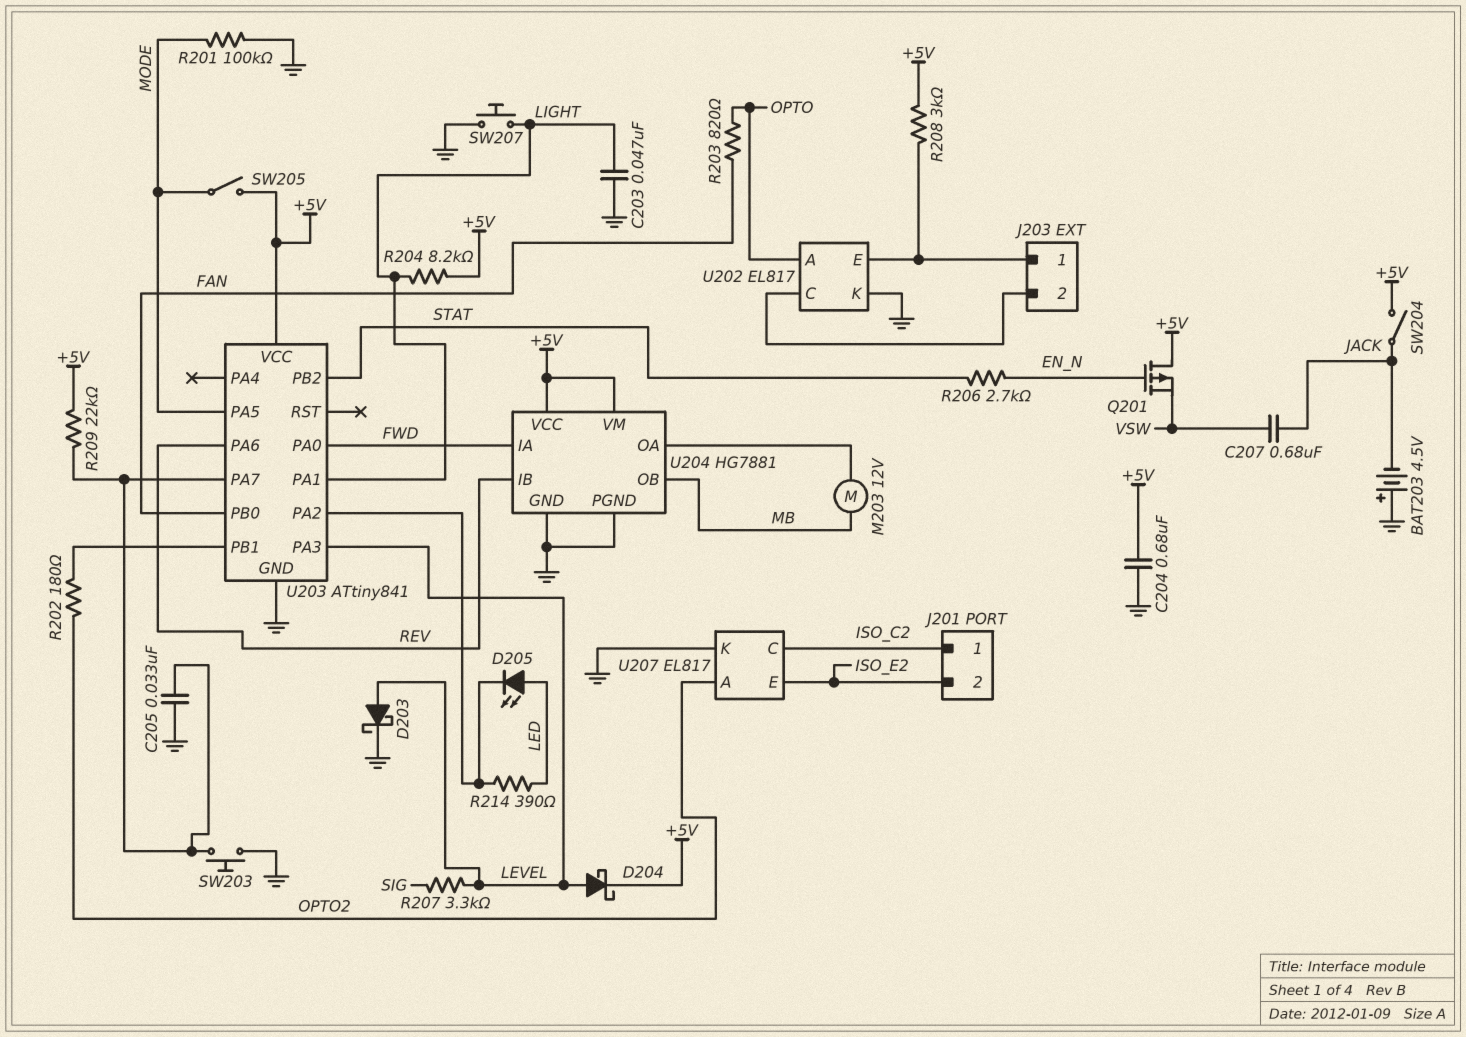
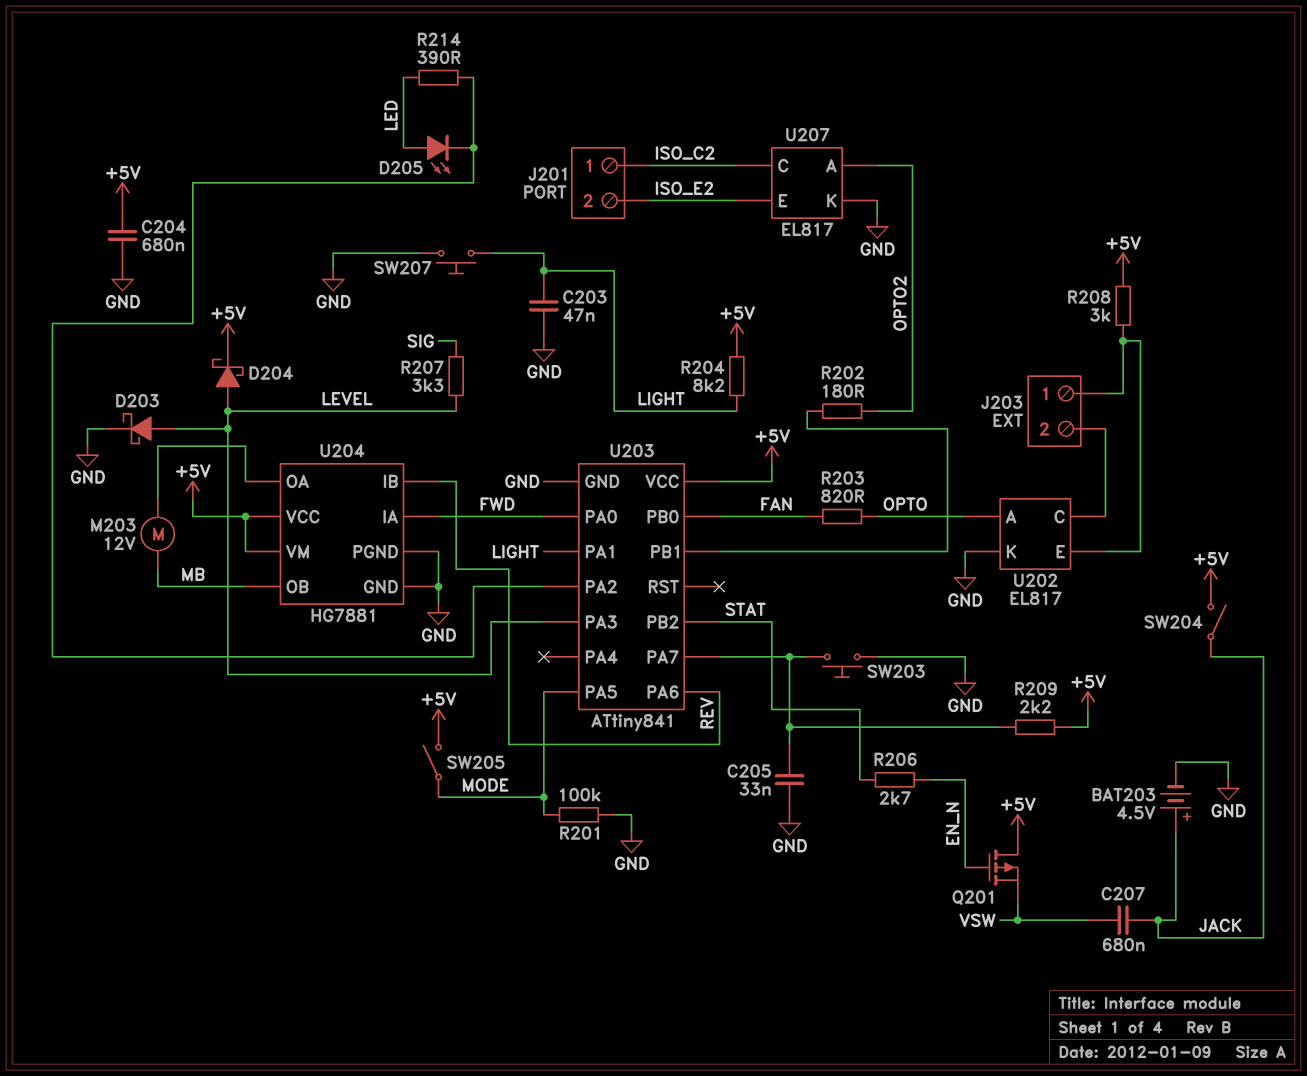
BAT203: 4.5V (plus GND, minus JACK) -> 4.5V (plus JACK, minus GND)
R209: 22k (+5V, U203/PA7) -> 2.2k (+5V, U203/PA7)

